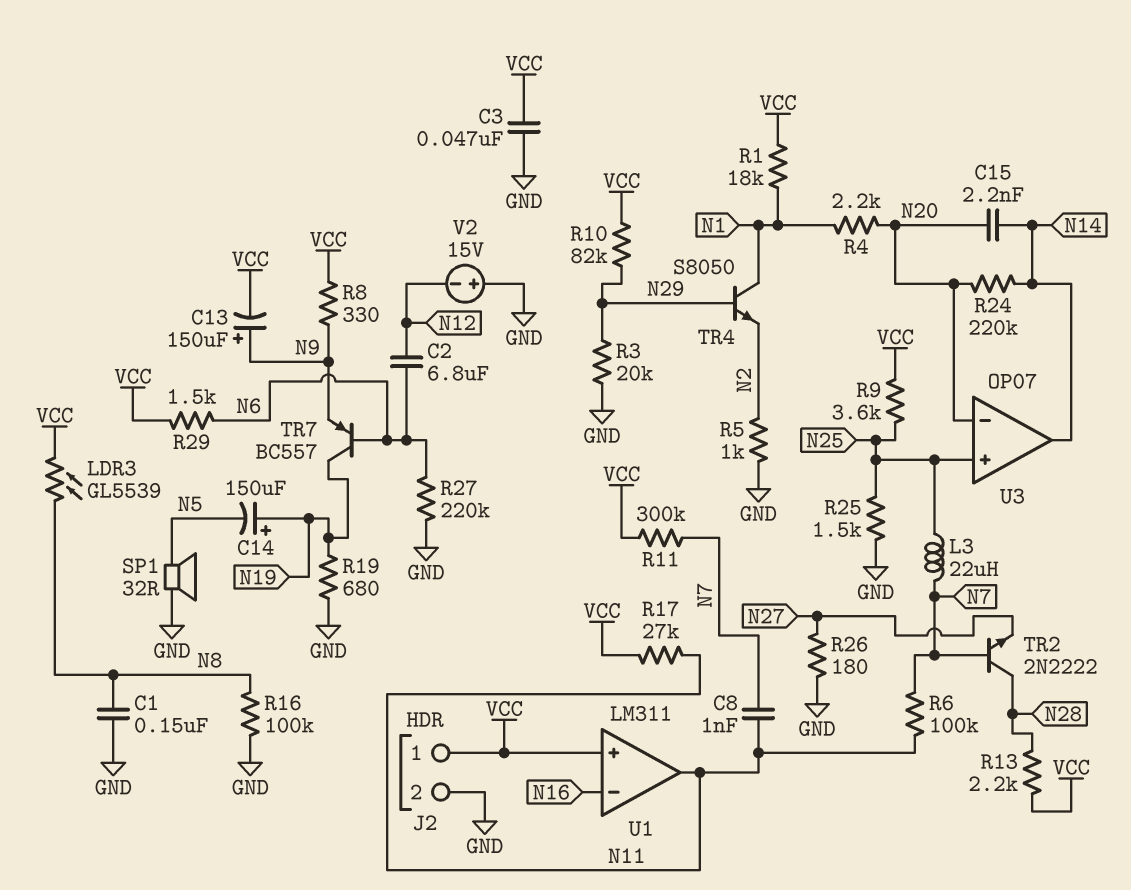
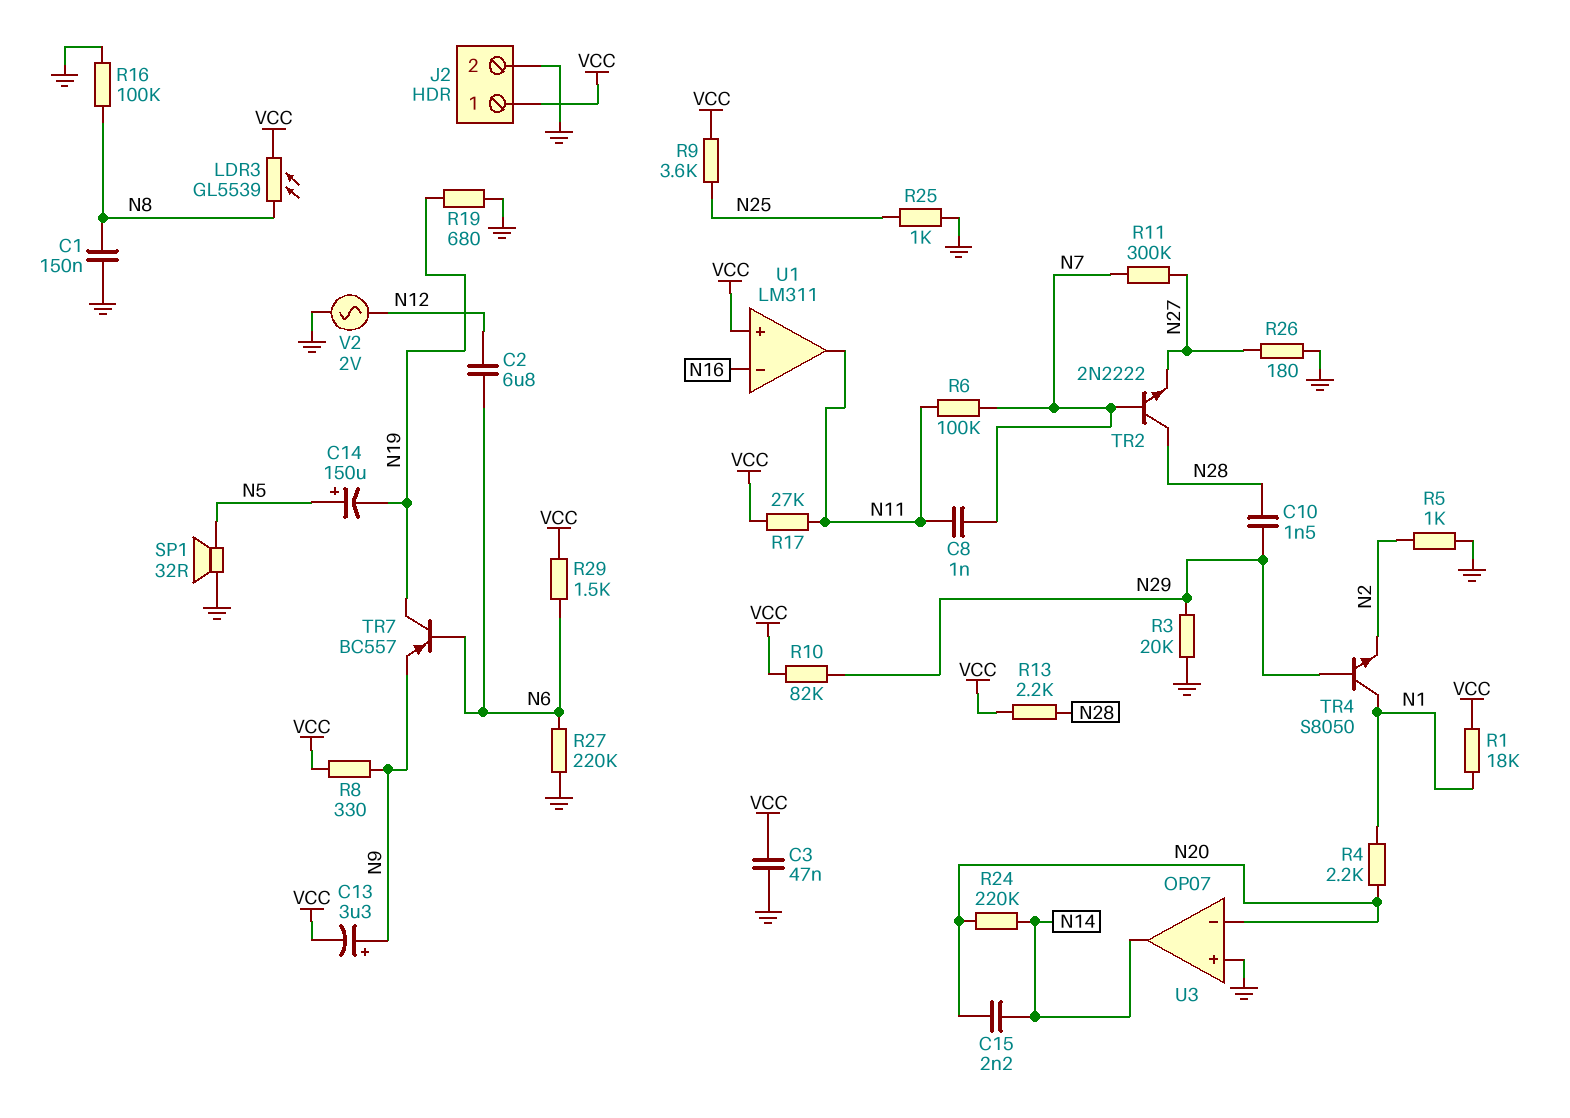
C10: none -> 1.5nF (N28, N29)
C13: 150uF (plus N9, minus VCC) -> 3.3uF (plus N9, minus VCC)
C14: 150uF (plus N19, minus N5) -> 150uF (plus N5, minus N19)
L3: 22uH (N7, N25) -> none
R11: 300k (N7, VCC) -> 300k (N7, N27)
R25: 1.5k (GND, N25) -> 1k (GND, N25)
U3 pin in+: N25 -> GND
V2: 15V (plus GND, minus N12) -> AC 2V (GND, N12)

